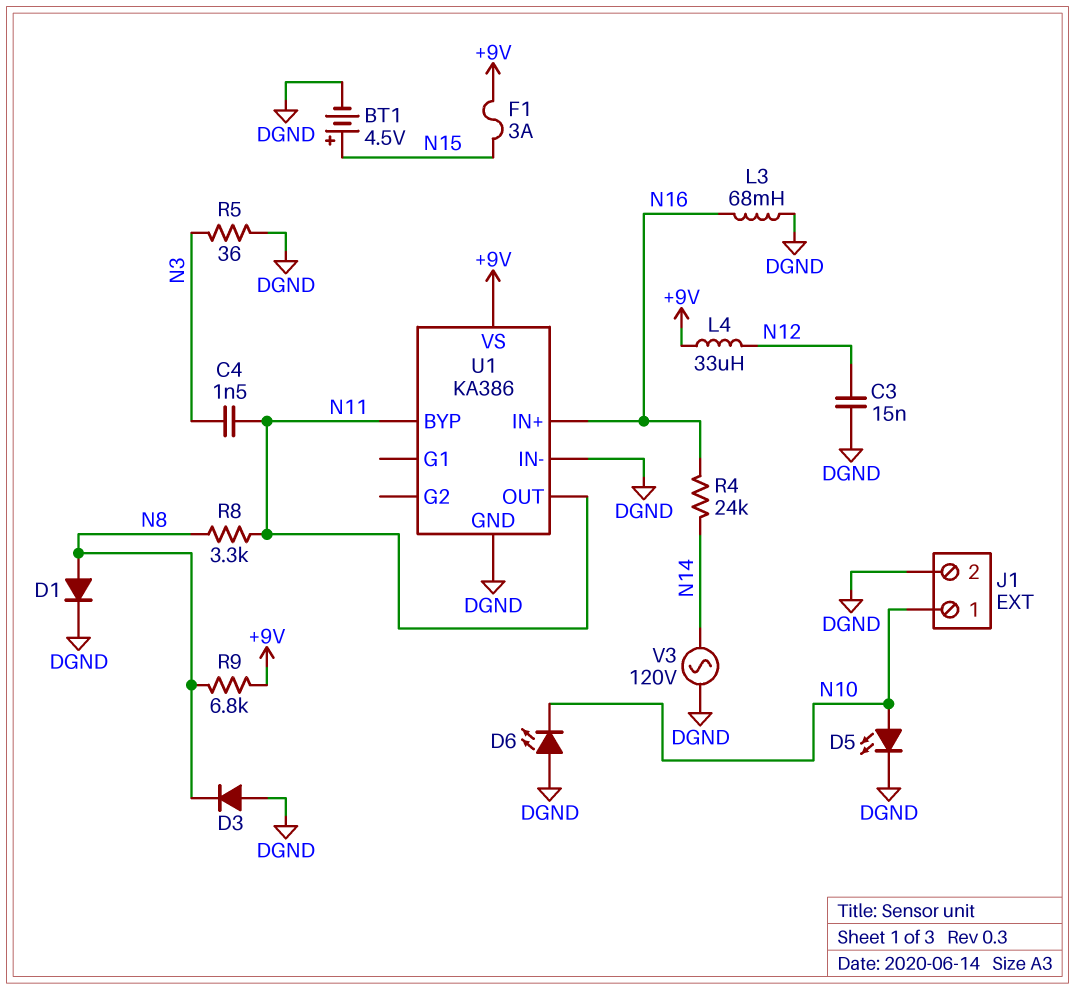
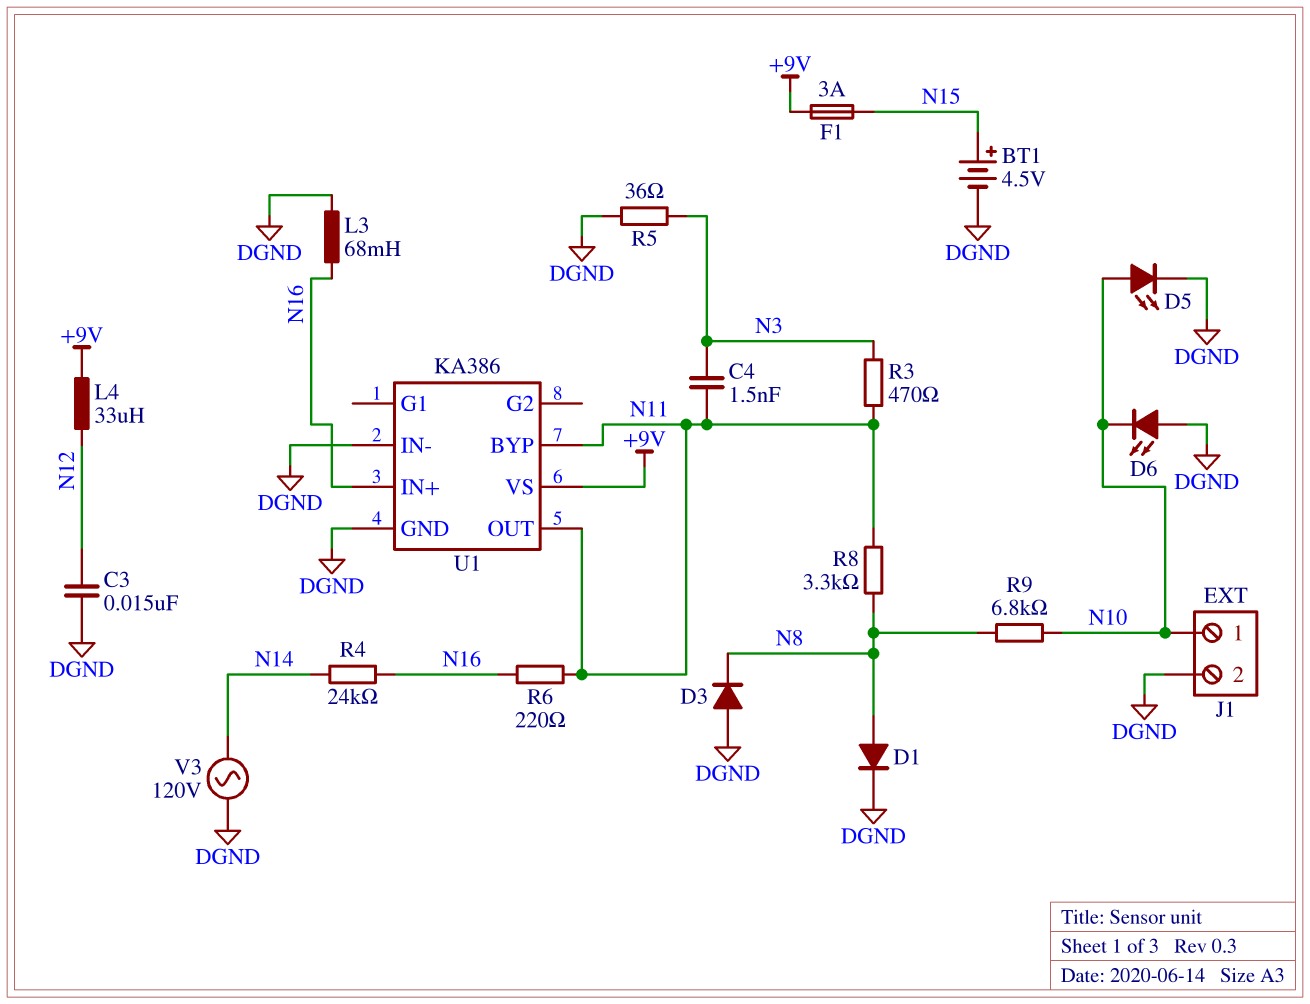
R3: none -> 470 (N3, N11)
R6: none -> 220 (N11, N16)
R9: 6.8k (+9V, N8) -> 6.8k (N8, N10)

